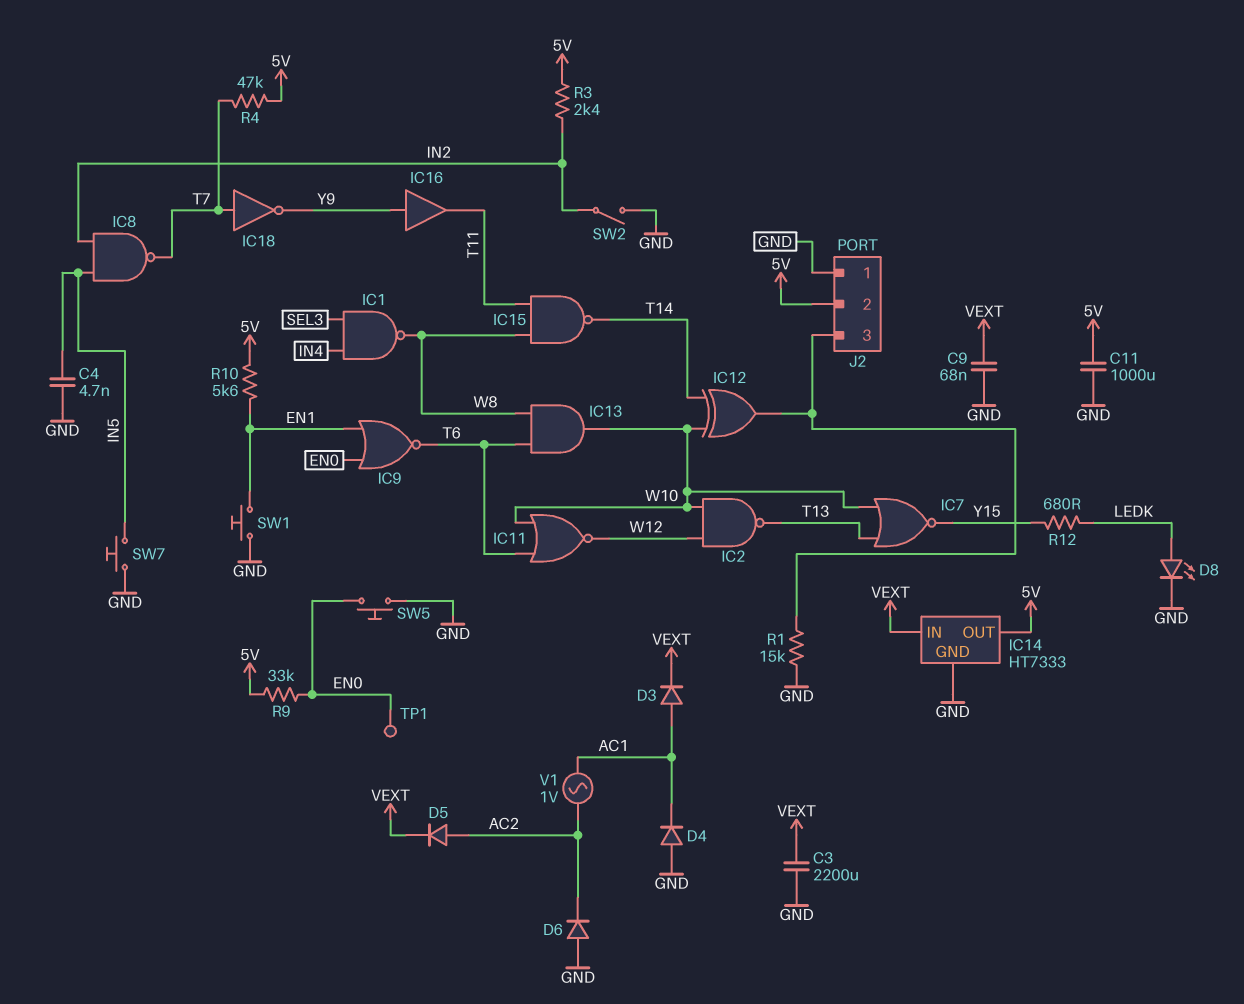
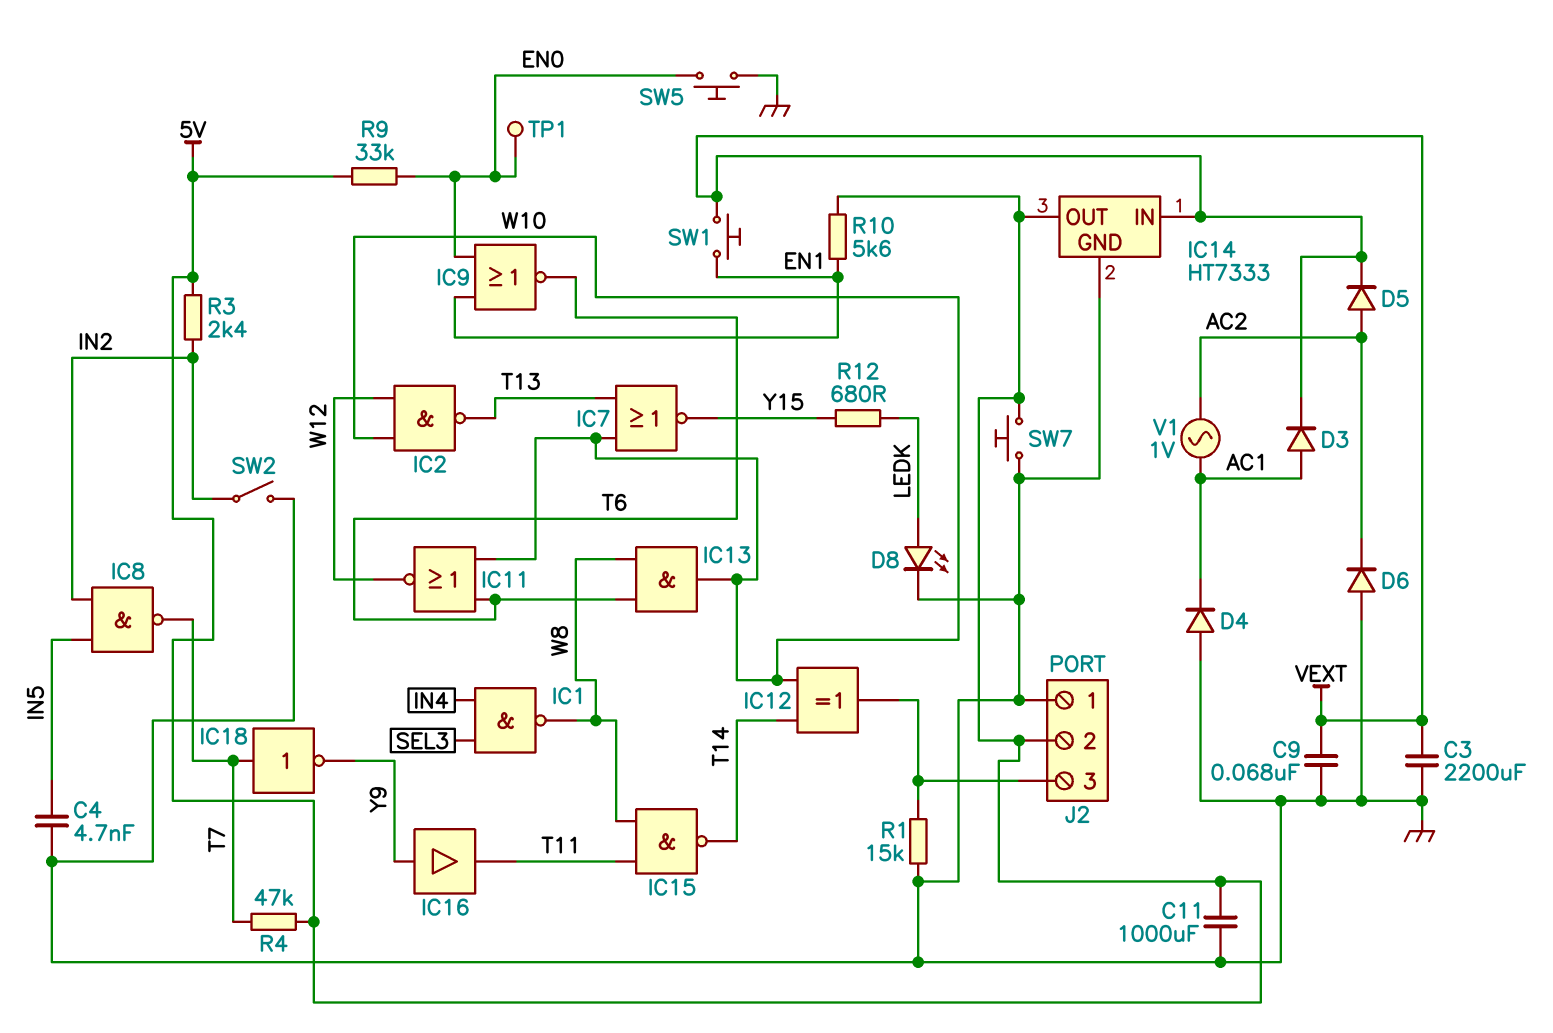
SW1: button (EN1, GND) -> button (EN1, VEXT)
SW7: button (GND, IN5) -> button (5V, GND)

